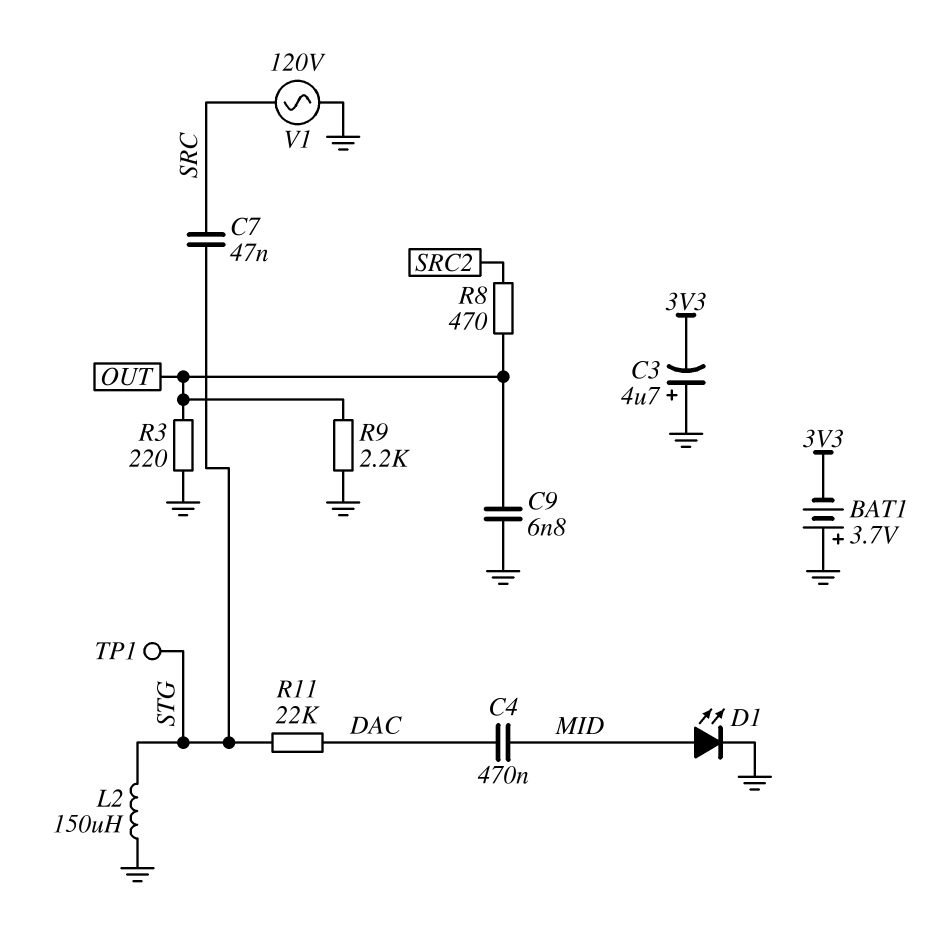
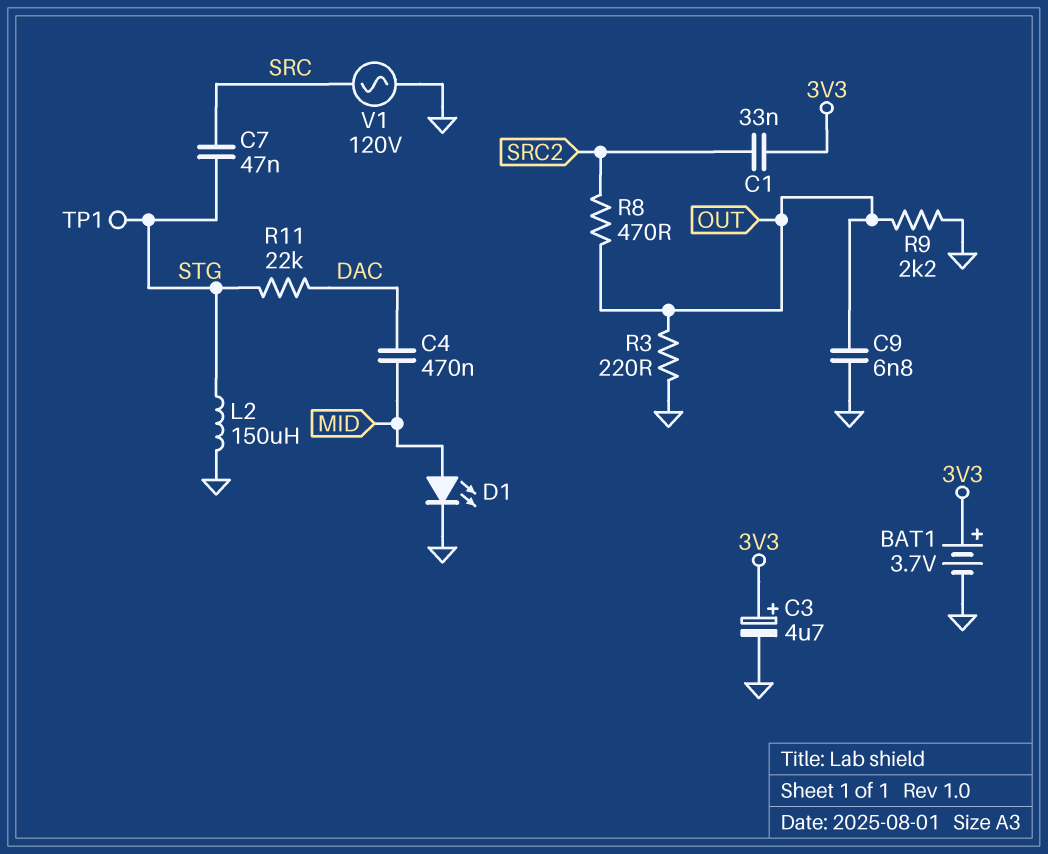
BAT1: 3.7V (plus GND, minus 3V3) -> 3.7V (plus 3V3, minus GND)
C1: none -> 33nF (3V3, SRC2)
C3: 4.7uF (plus GND, minus 3V3) -> 4.7uF (plus 3V3, minus GND)

